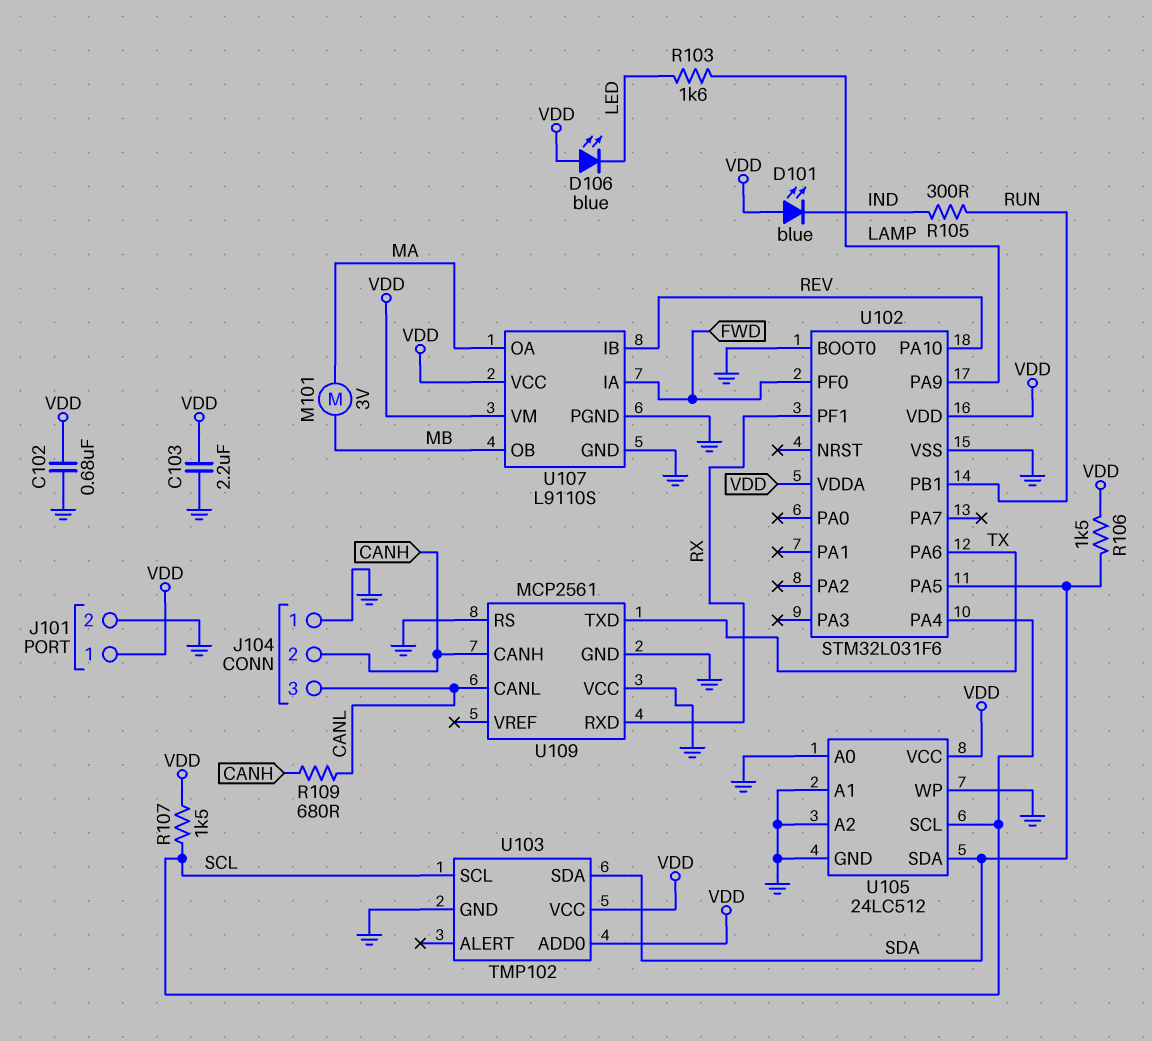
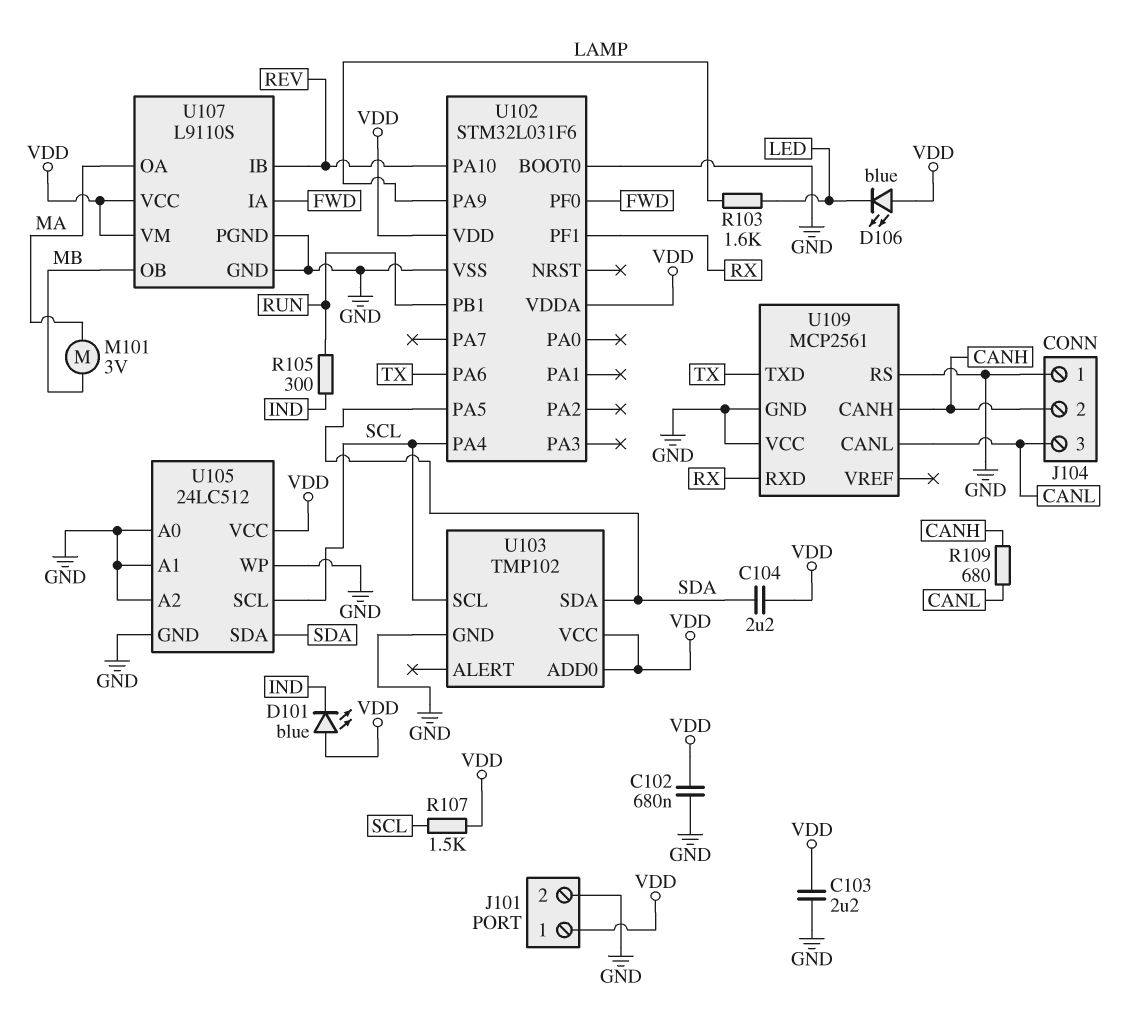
C104: none -> 2.2uF (SDA, VDD)
R106: 1.5k (SDA, VDD) -> none

